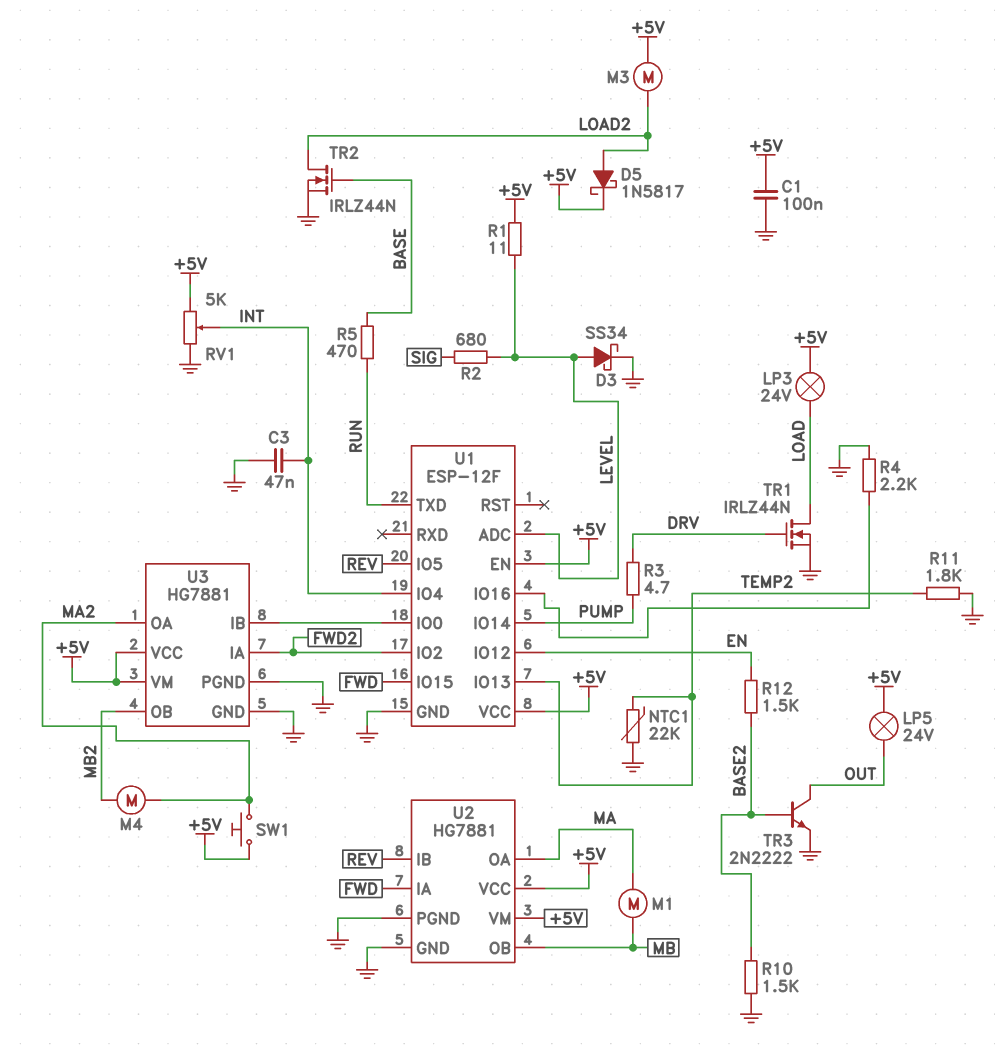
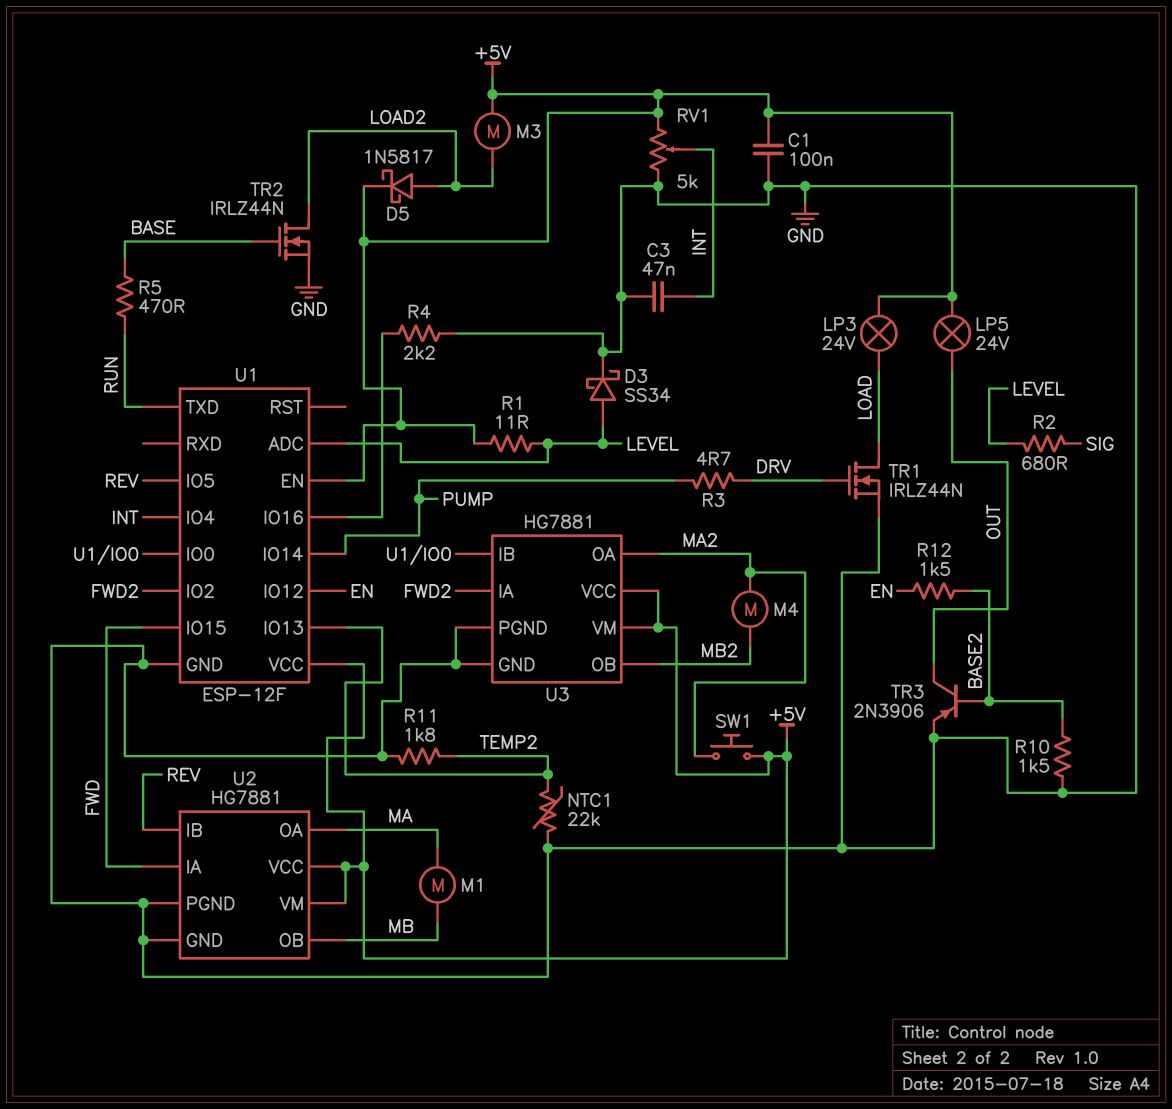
TR3: NPN 2N2222 (B BASE2, C OUT, E GND) -> PNP 2N3906 (B BASE2, C OUT, E GND)

